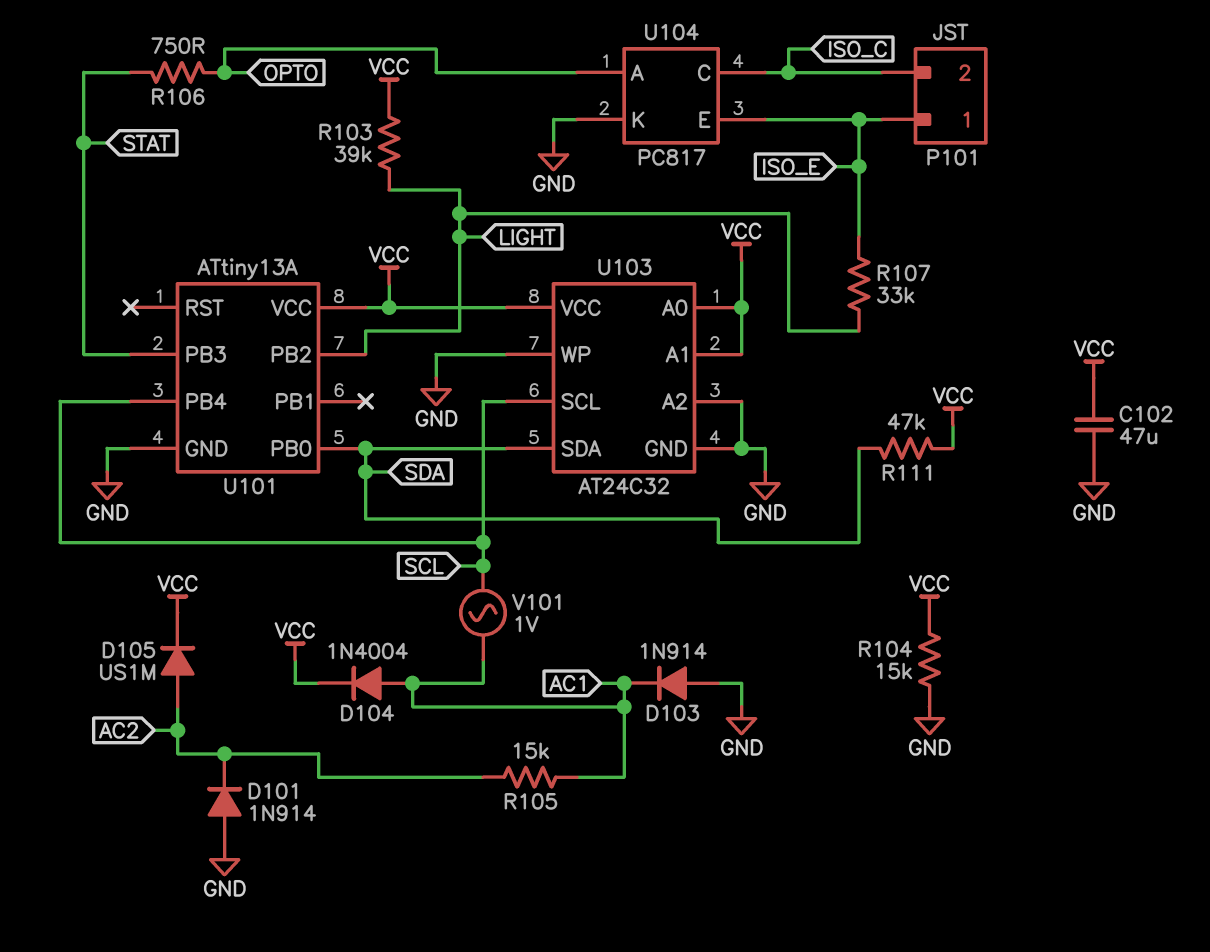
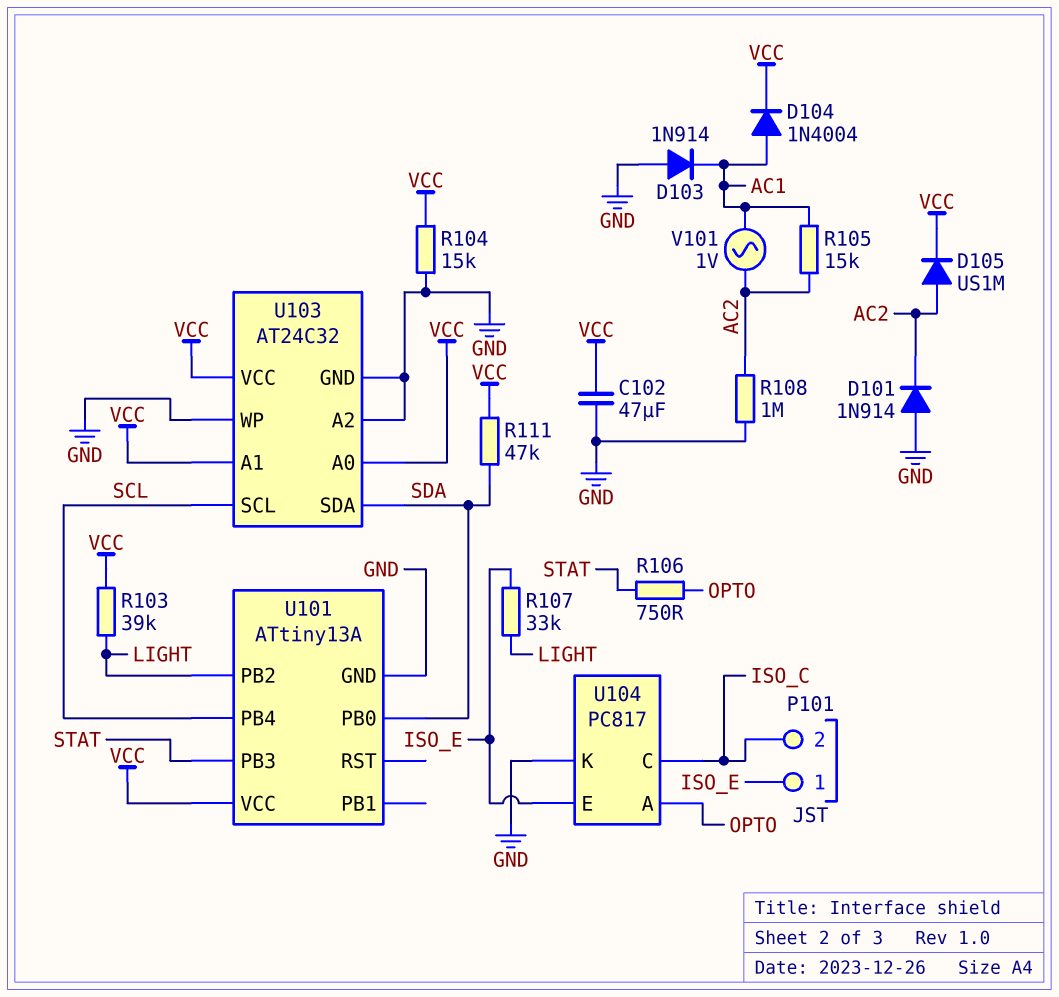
R108: none -> 1M (AC2, GND)
V101: AC 1V (AC1, SCL) -> AC 1V (AC1, AC2)

